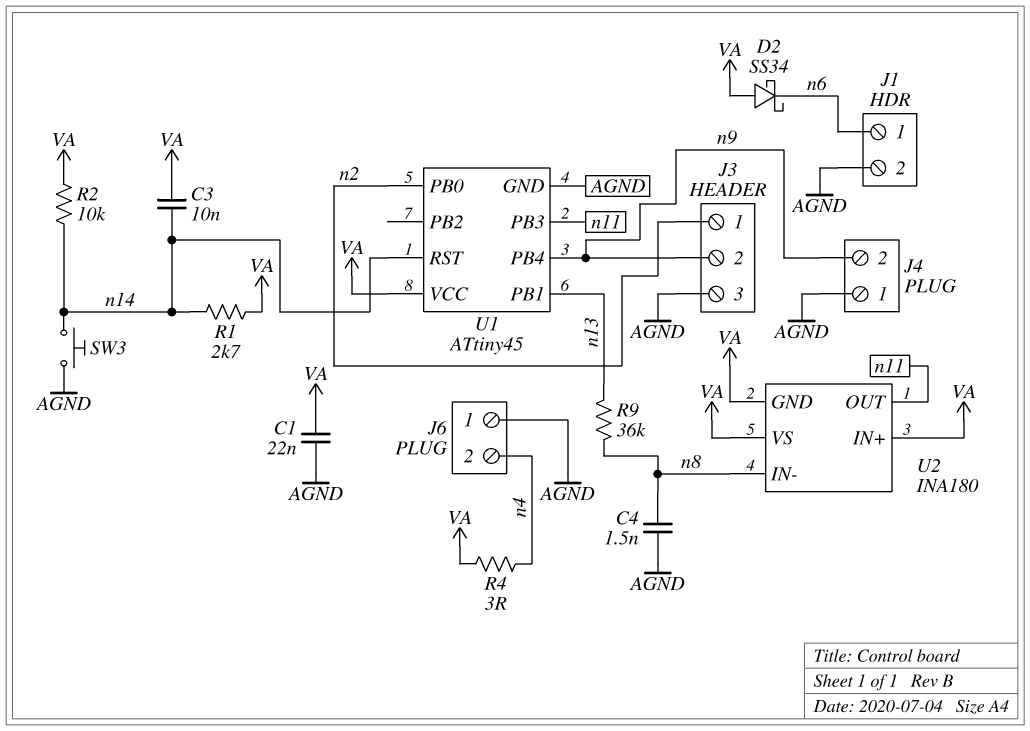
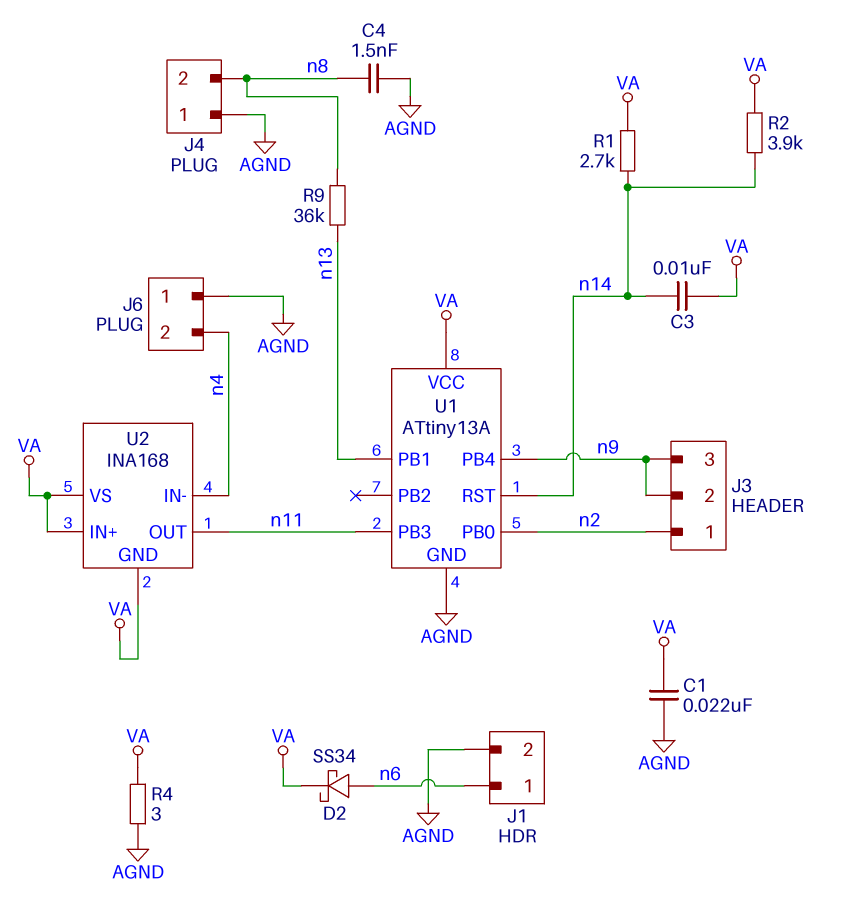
D2: schottky SS34 (A VA, K n6) -> schottky SS34 (A n6, K VA)
J3 pin 3: AGND -> n9
J4 pin 2: n9 -> n8
R2: 10k (VA, n14) -> 3.9k (VA, n14)
R4: 3 (VA, n4) -> 3 (AGND, VA)
SW3: button (AGND, n14) -> none
U1: ATtiny45 -> ATtiny13A
U2: INA180 -> INA168
U2 pin IN-: n8 -> n4

